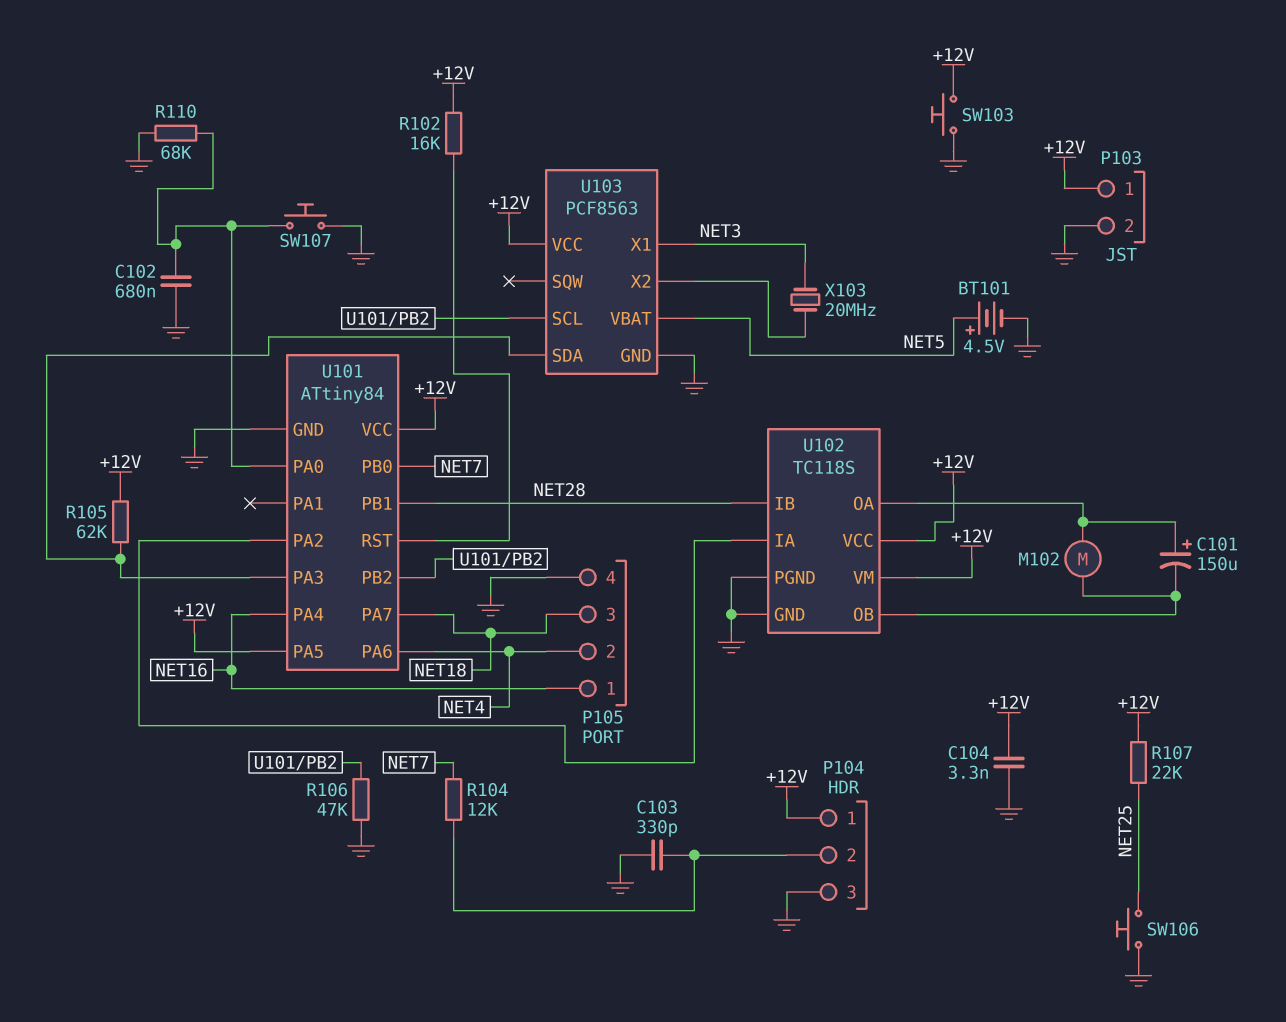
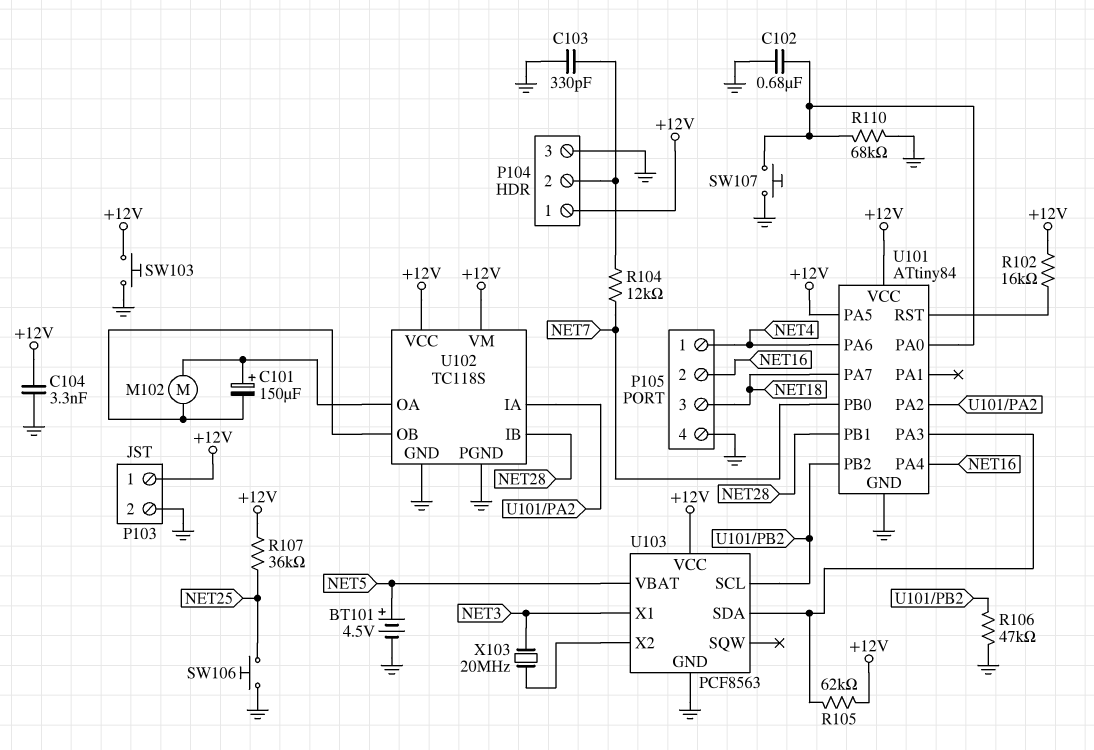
P105 pin 1: NET16 -> NET4
P105 pin 2: NET4 -> NET16
R107: 22k (+12V, NET25) -> 36k (+12V, NET25)

